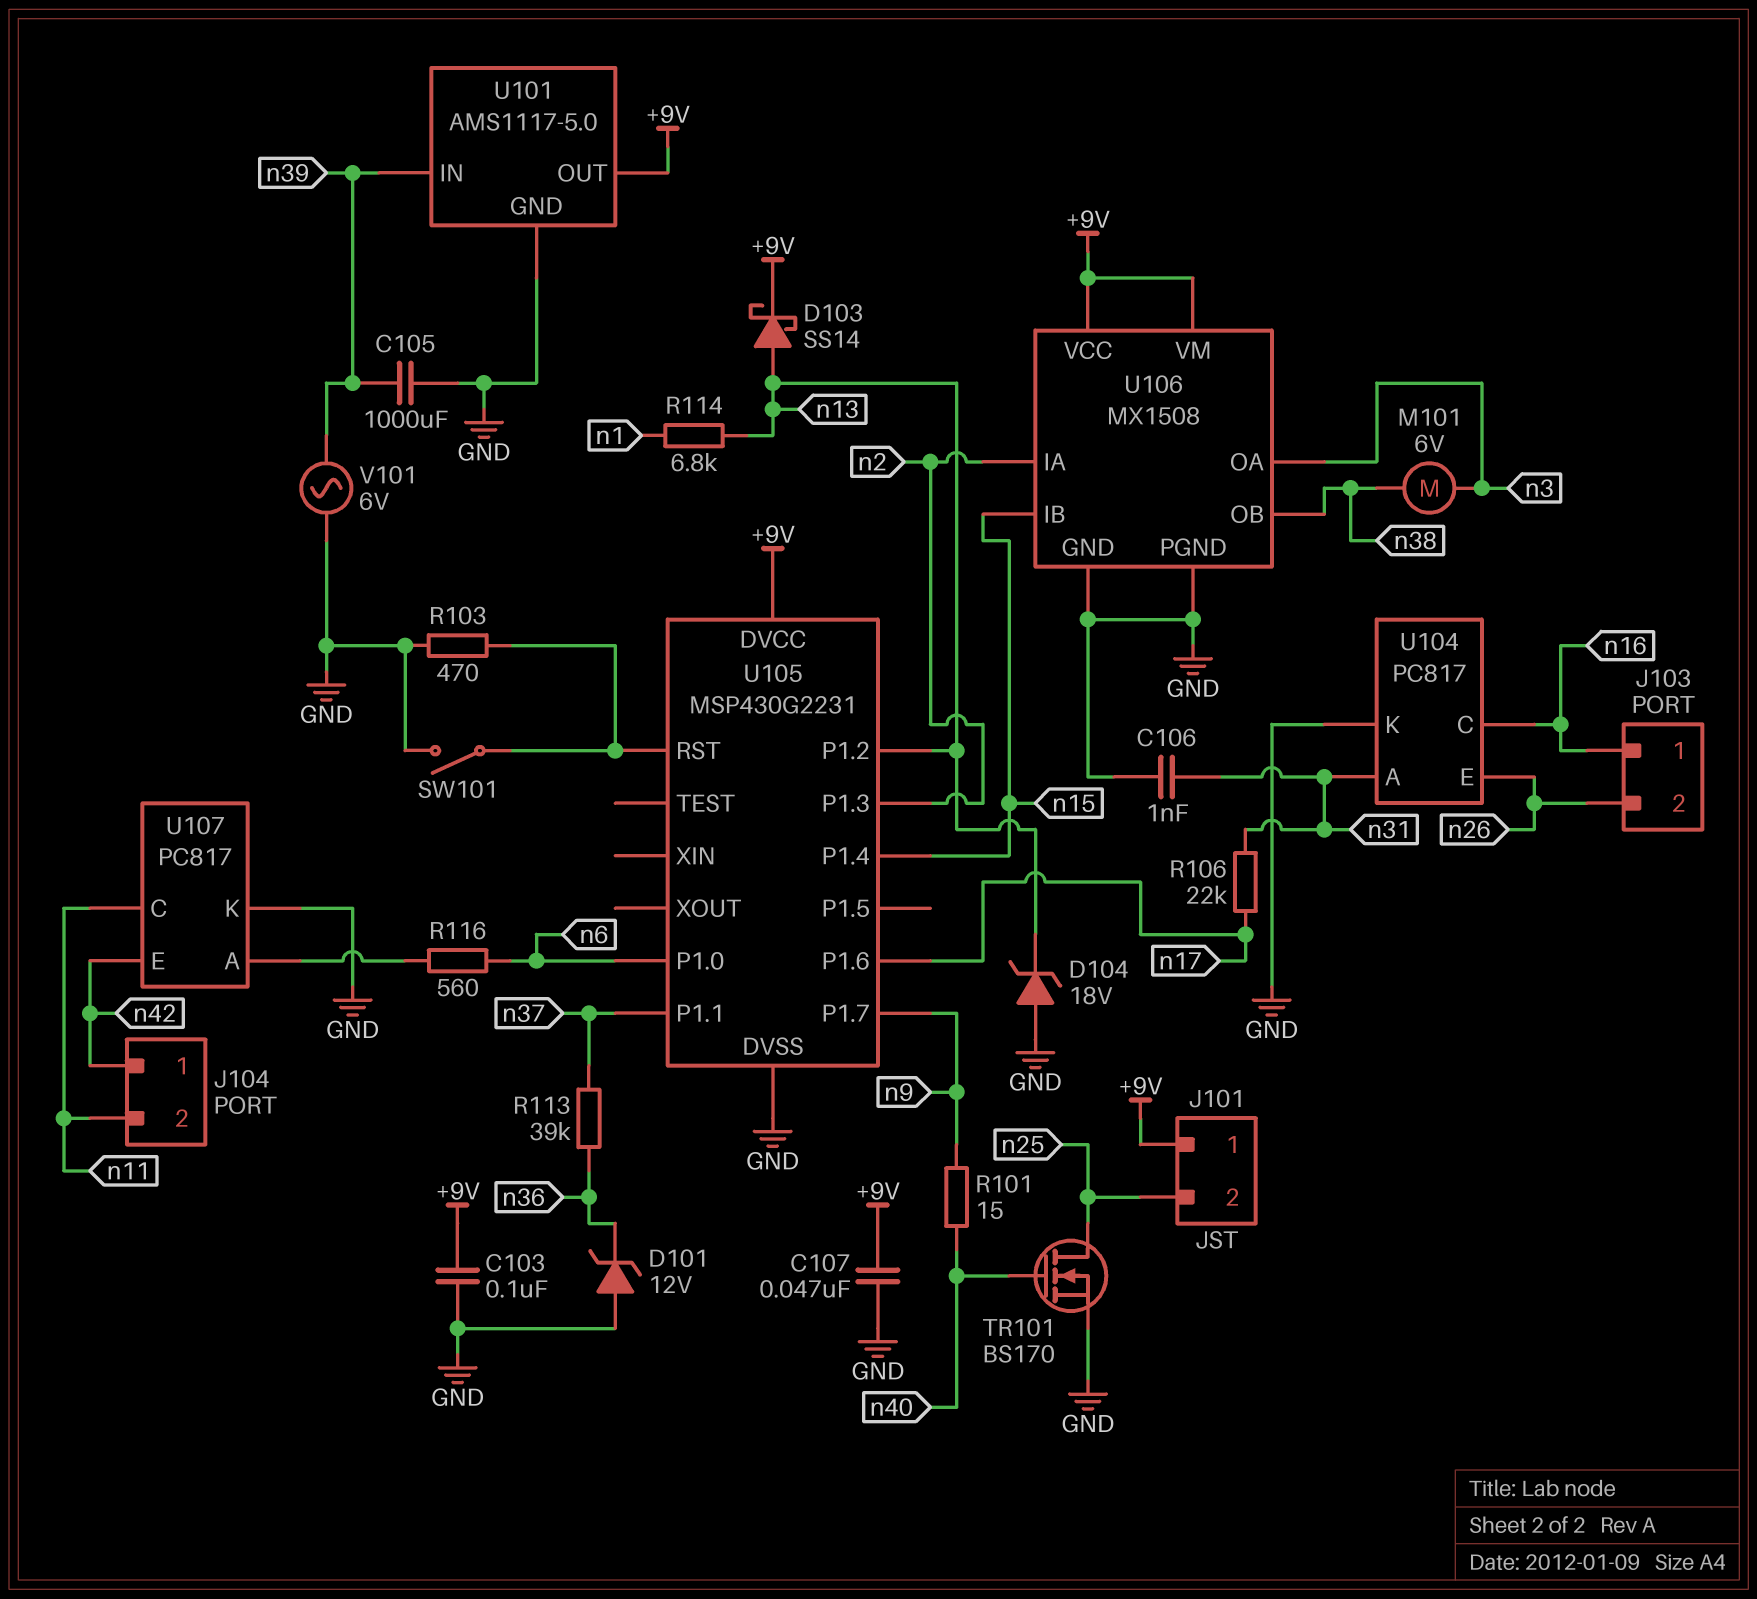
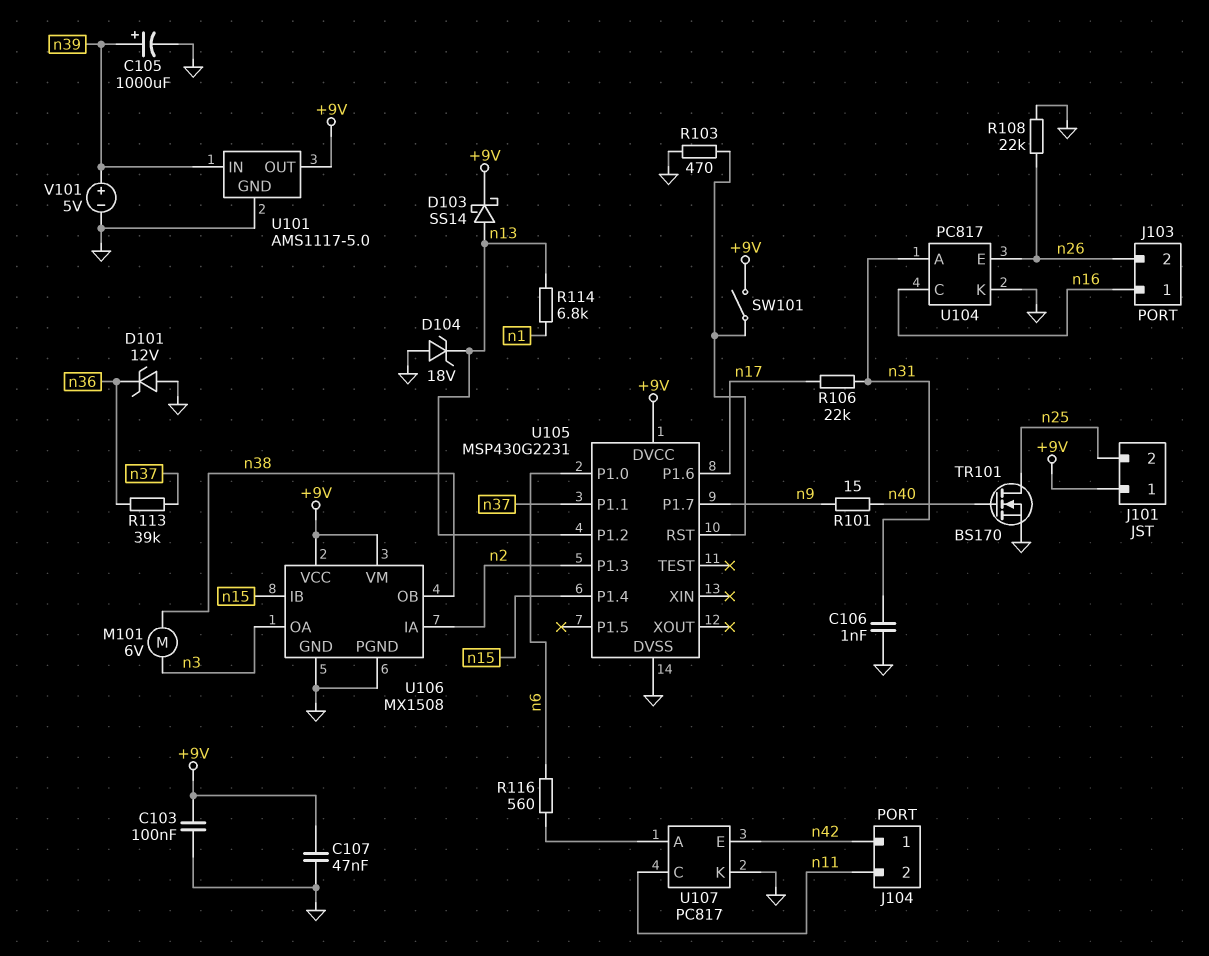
C105: 1000uF (GND, n39) -> 1000uF (plus n39, minus GND)
R108: none -> 22k (GND, n26)
SW101: switch (GND, U105/RST) -> switch (+9V, U105/RST)
V101: AC 6V (GND, n39) -> 5V (plus n39, minus GND)

